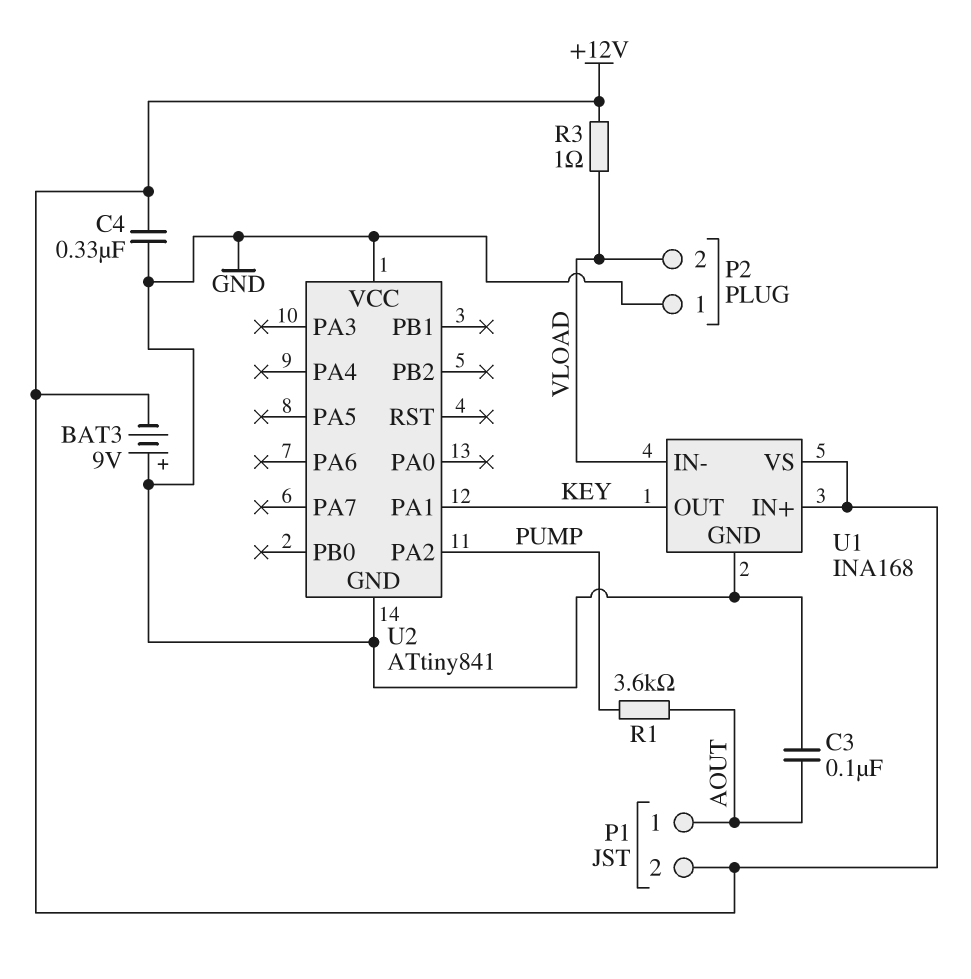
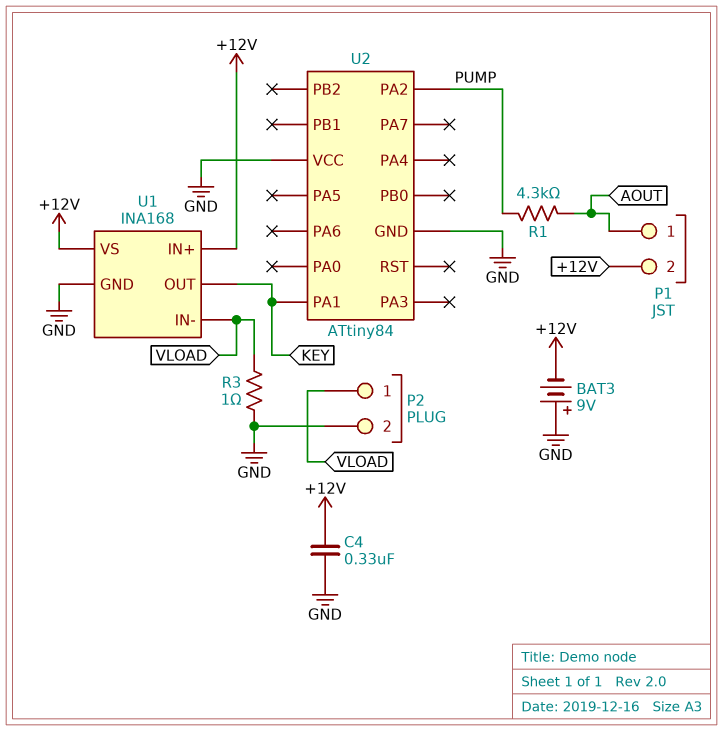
C3: 100nF (AOUT, GND) -> none
P2 pin 1: GND -> VLOAD
P2 pin 2: VLOAD -> GND
R1: 3.6k (AOUT, PUMP) -> 4.3k (AOUT, PUMP)
R3: 1 (+12V, VLOAD) -> 1 (GND, VLOAD)
U2: ATtiny841 -> ATtiny84

